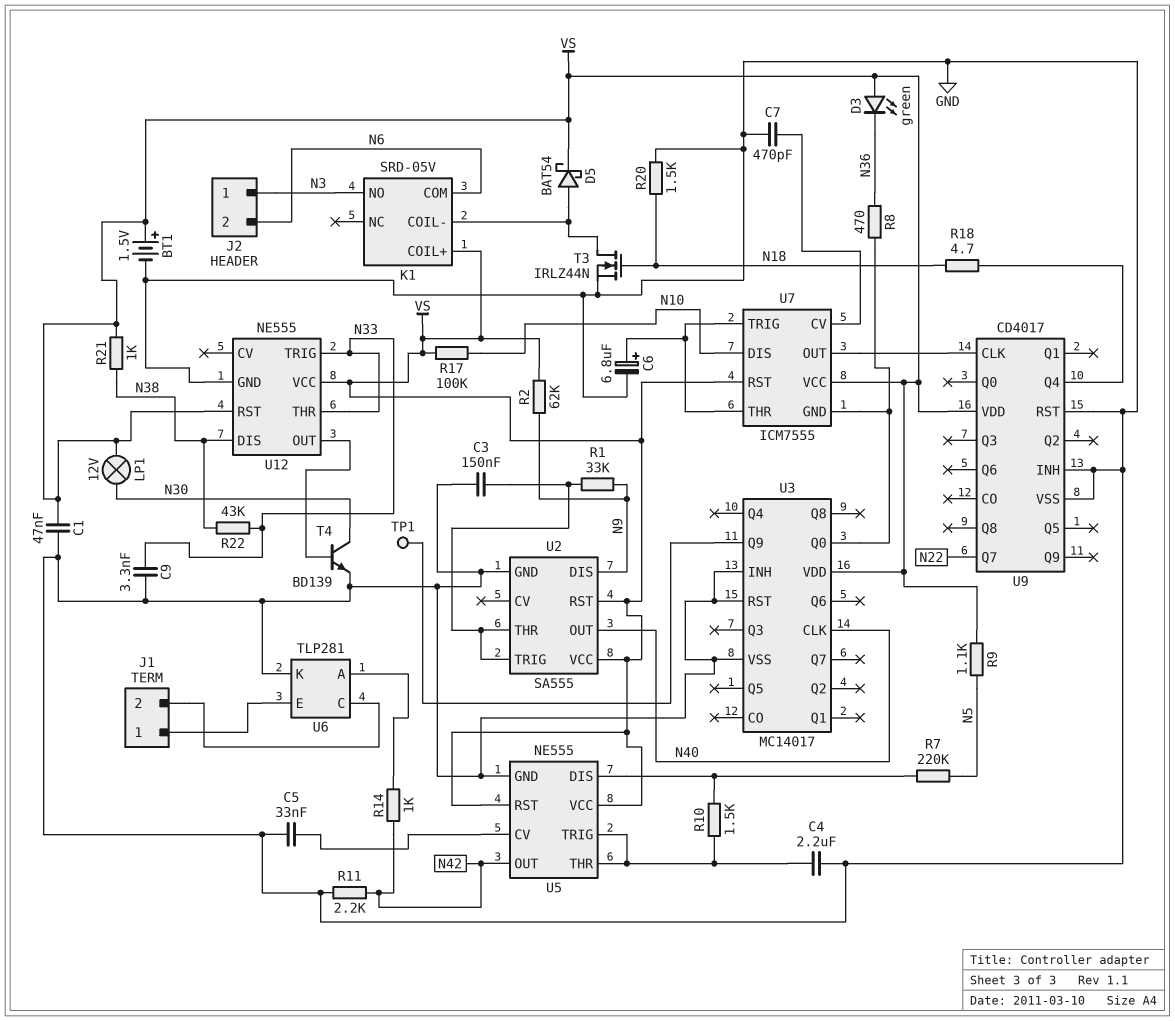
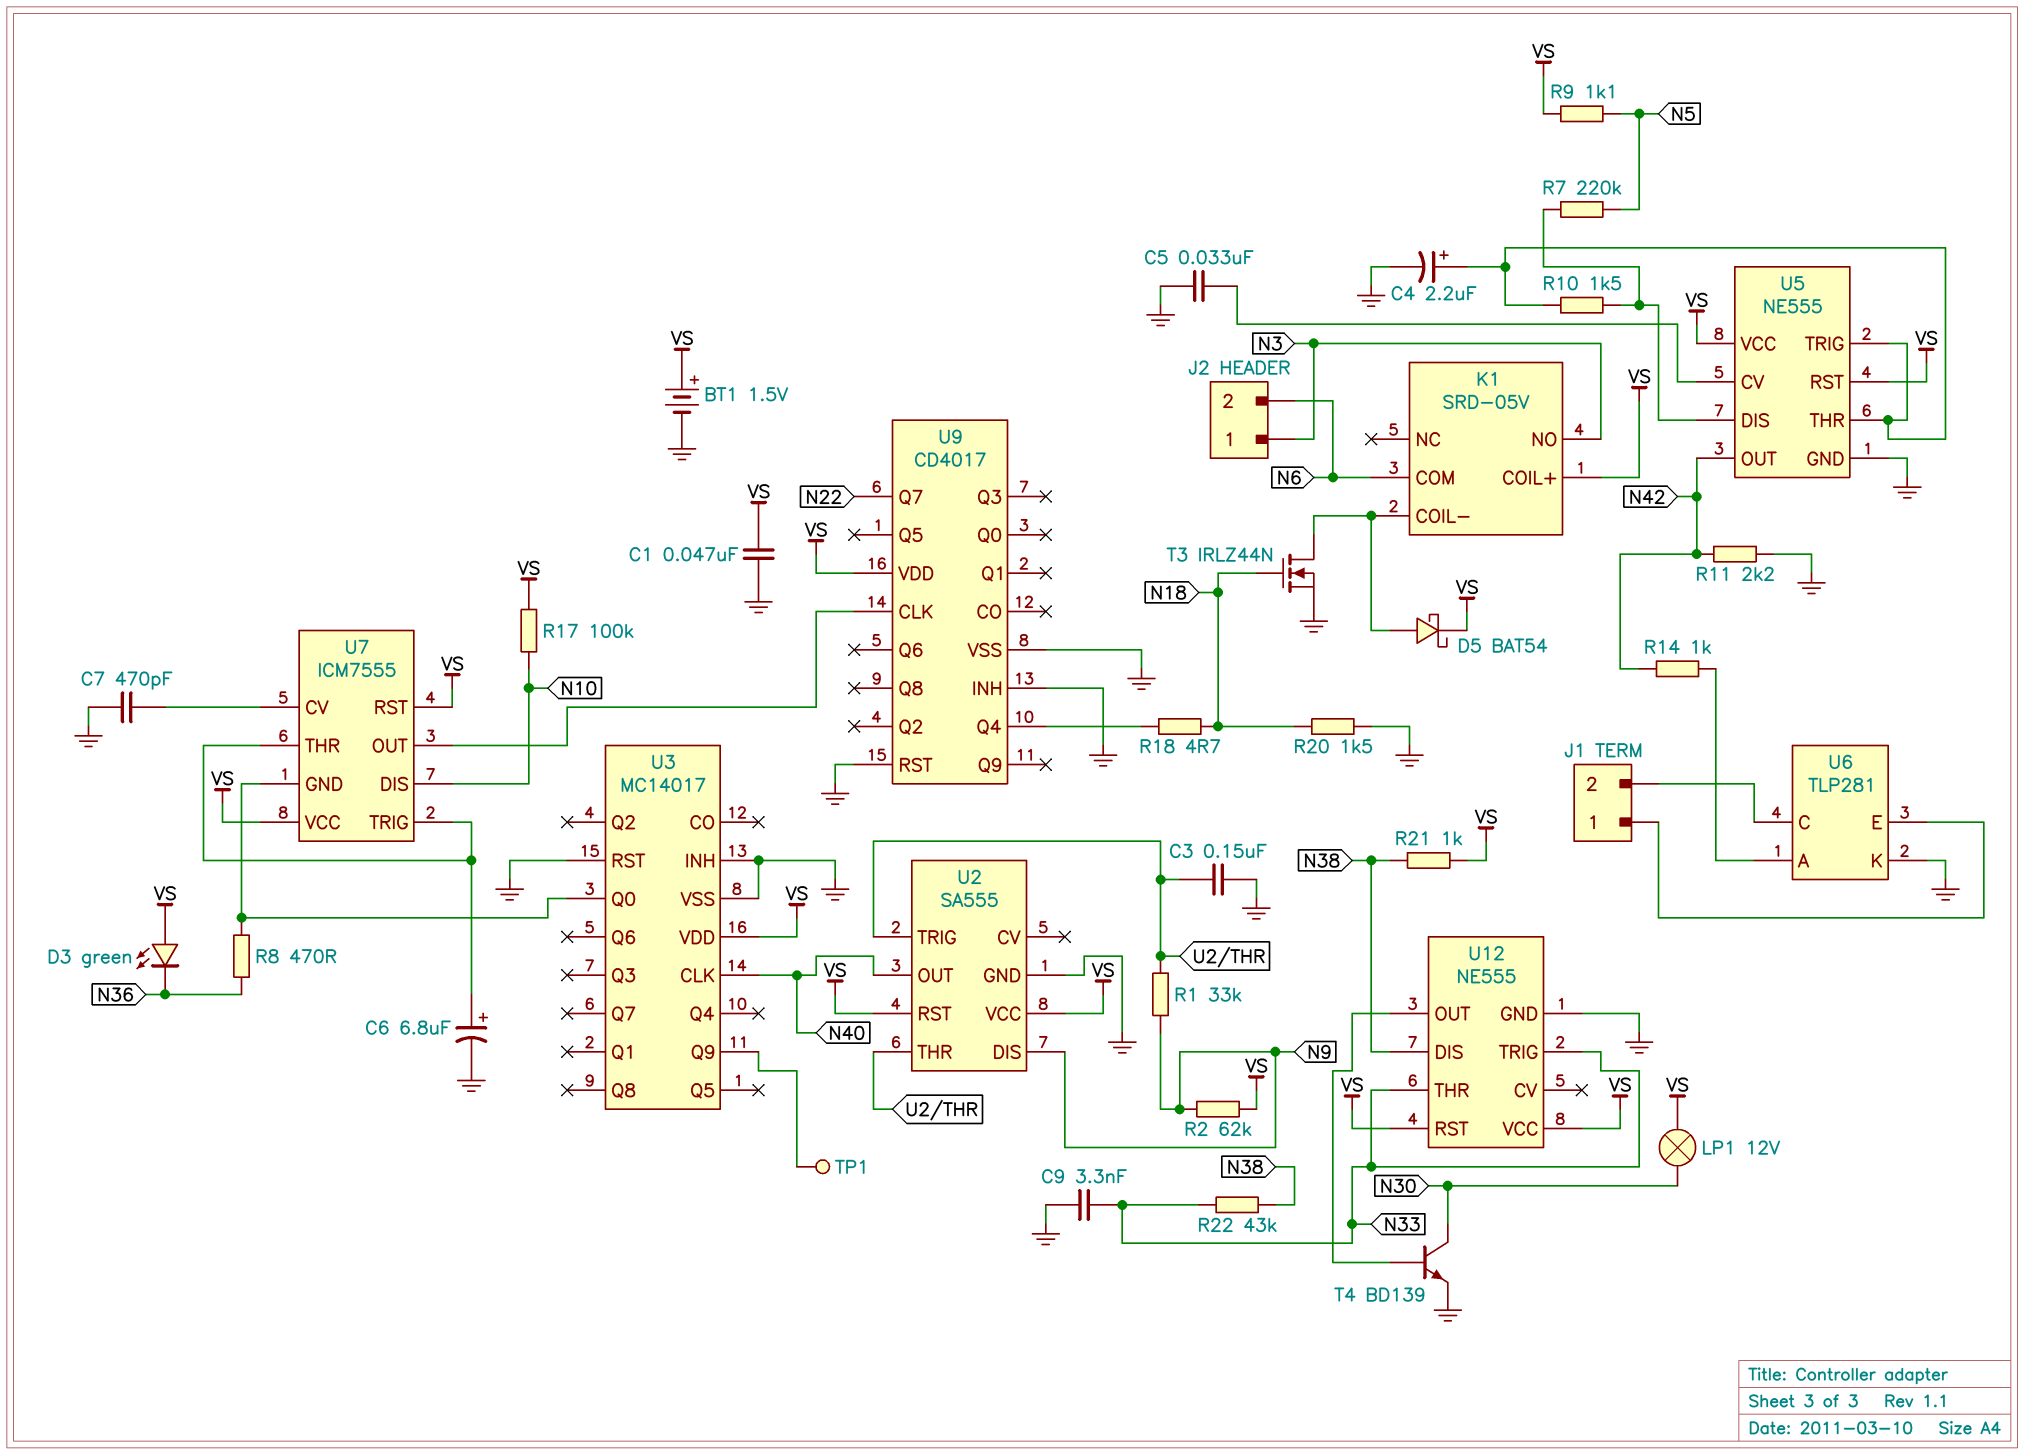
C4: 2.2uF (GND, U5/THR) -> 2.2uF (plus U5/THR, minus GND)

